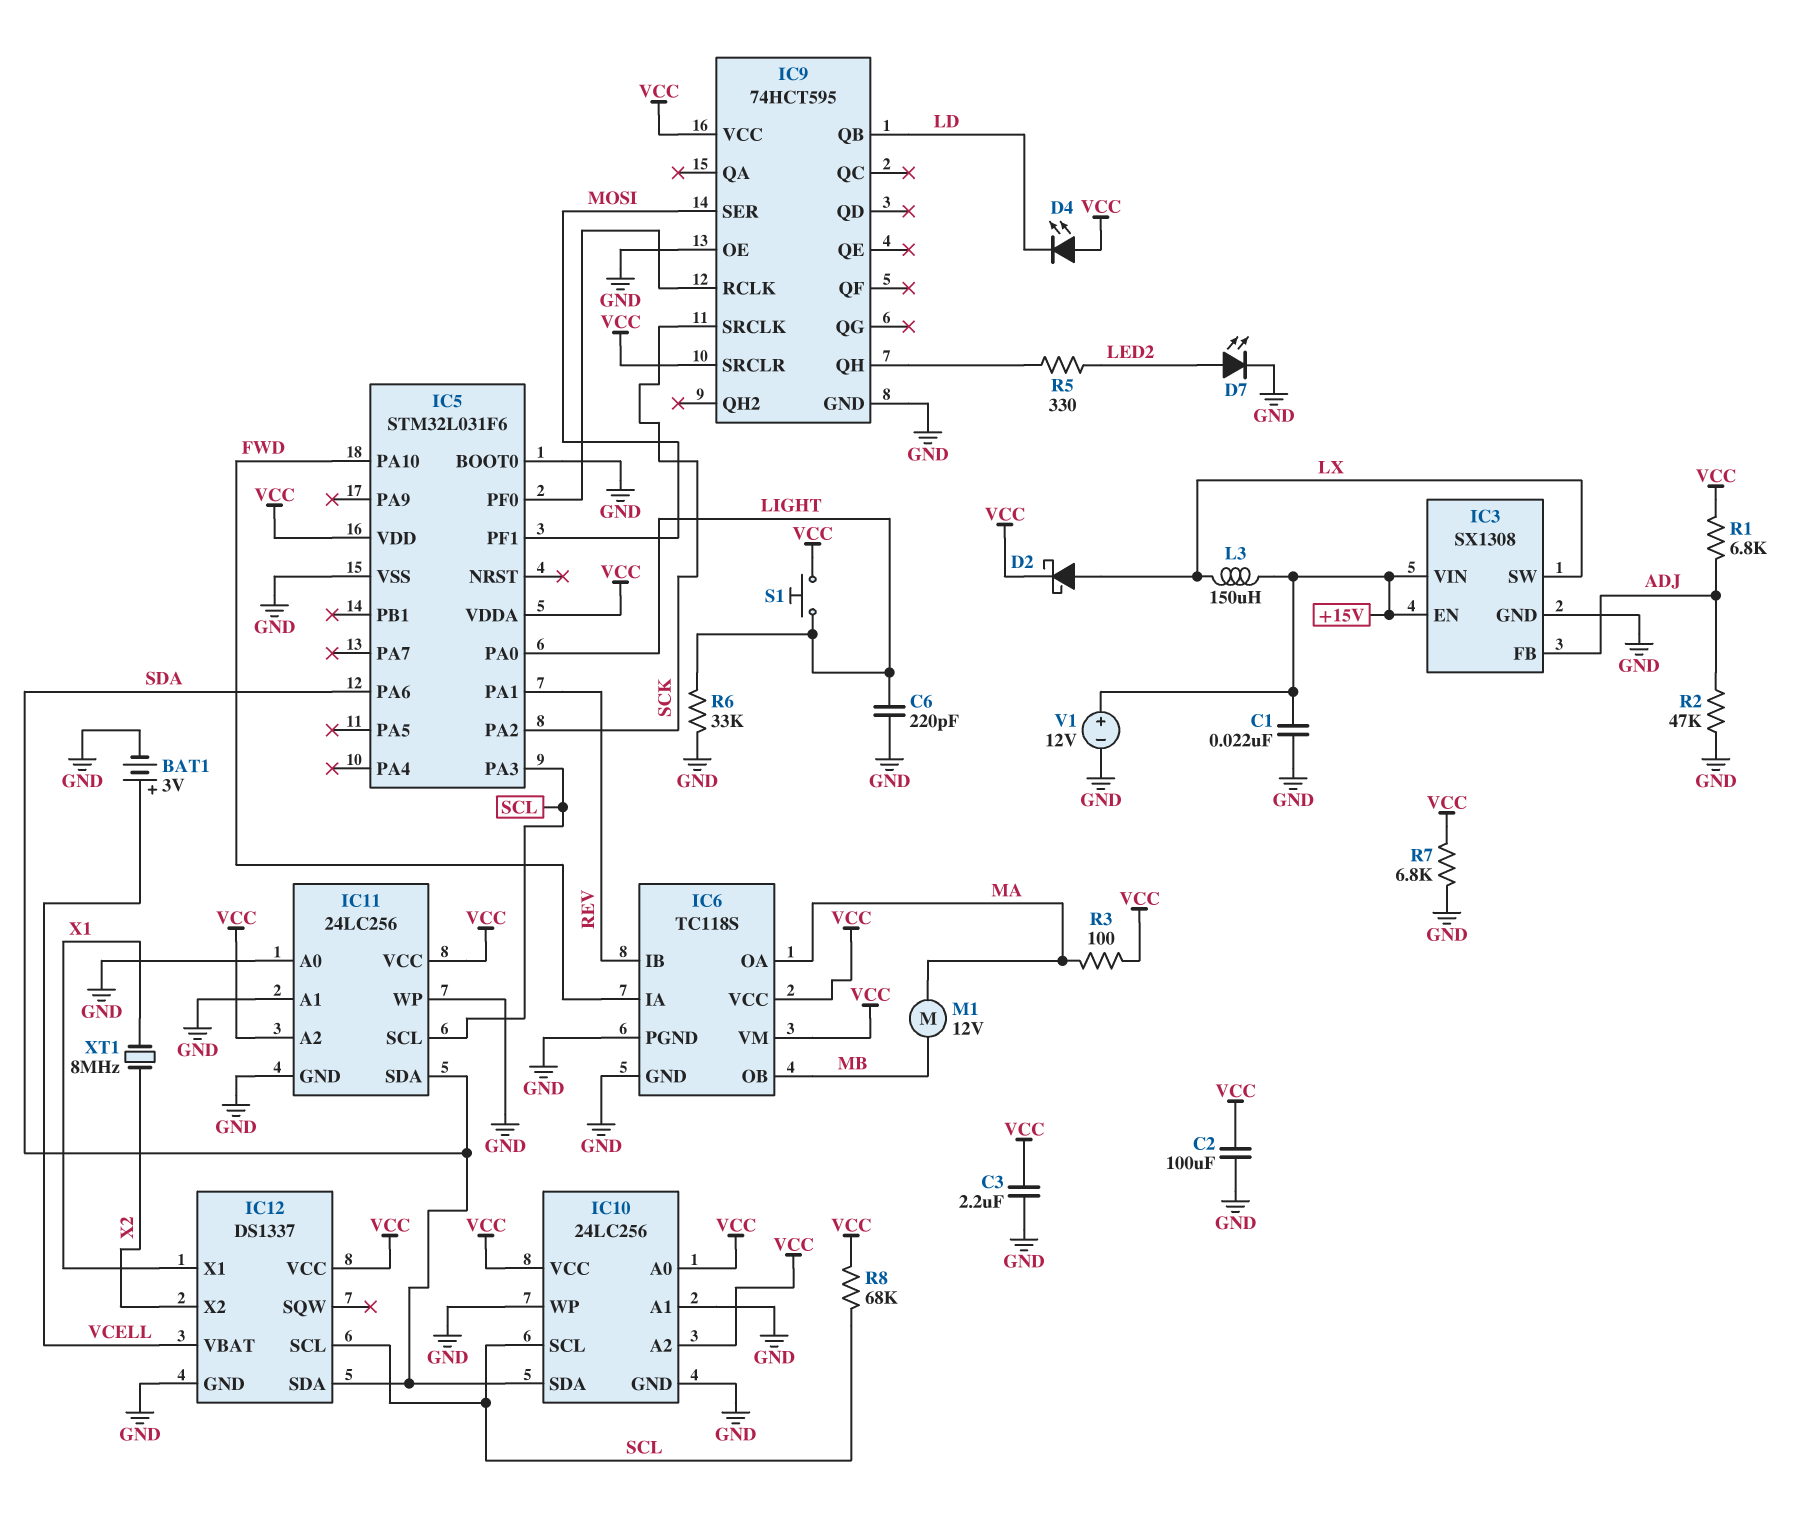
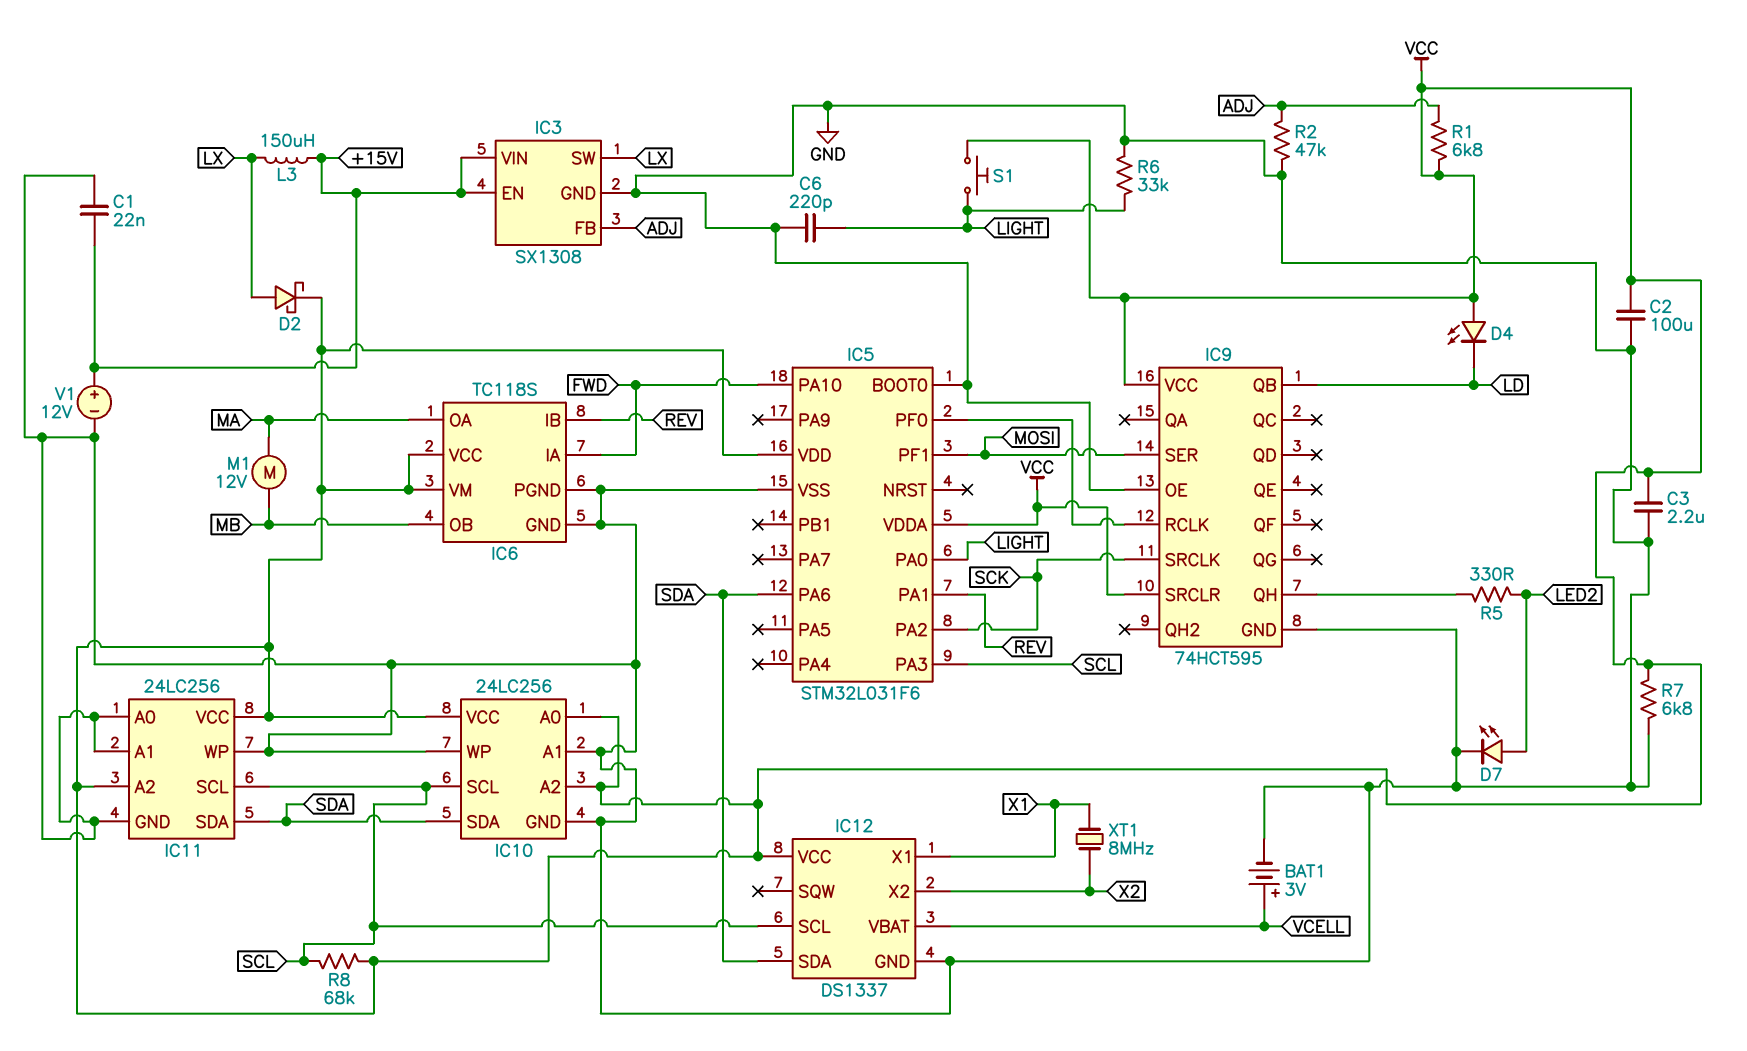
R3: 100 (MA, VCC) -> none

